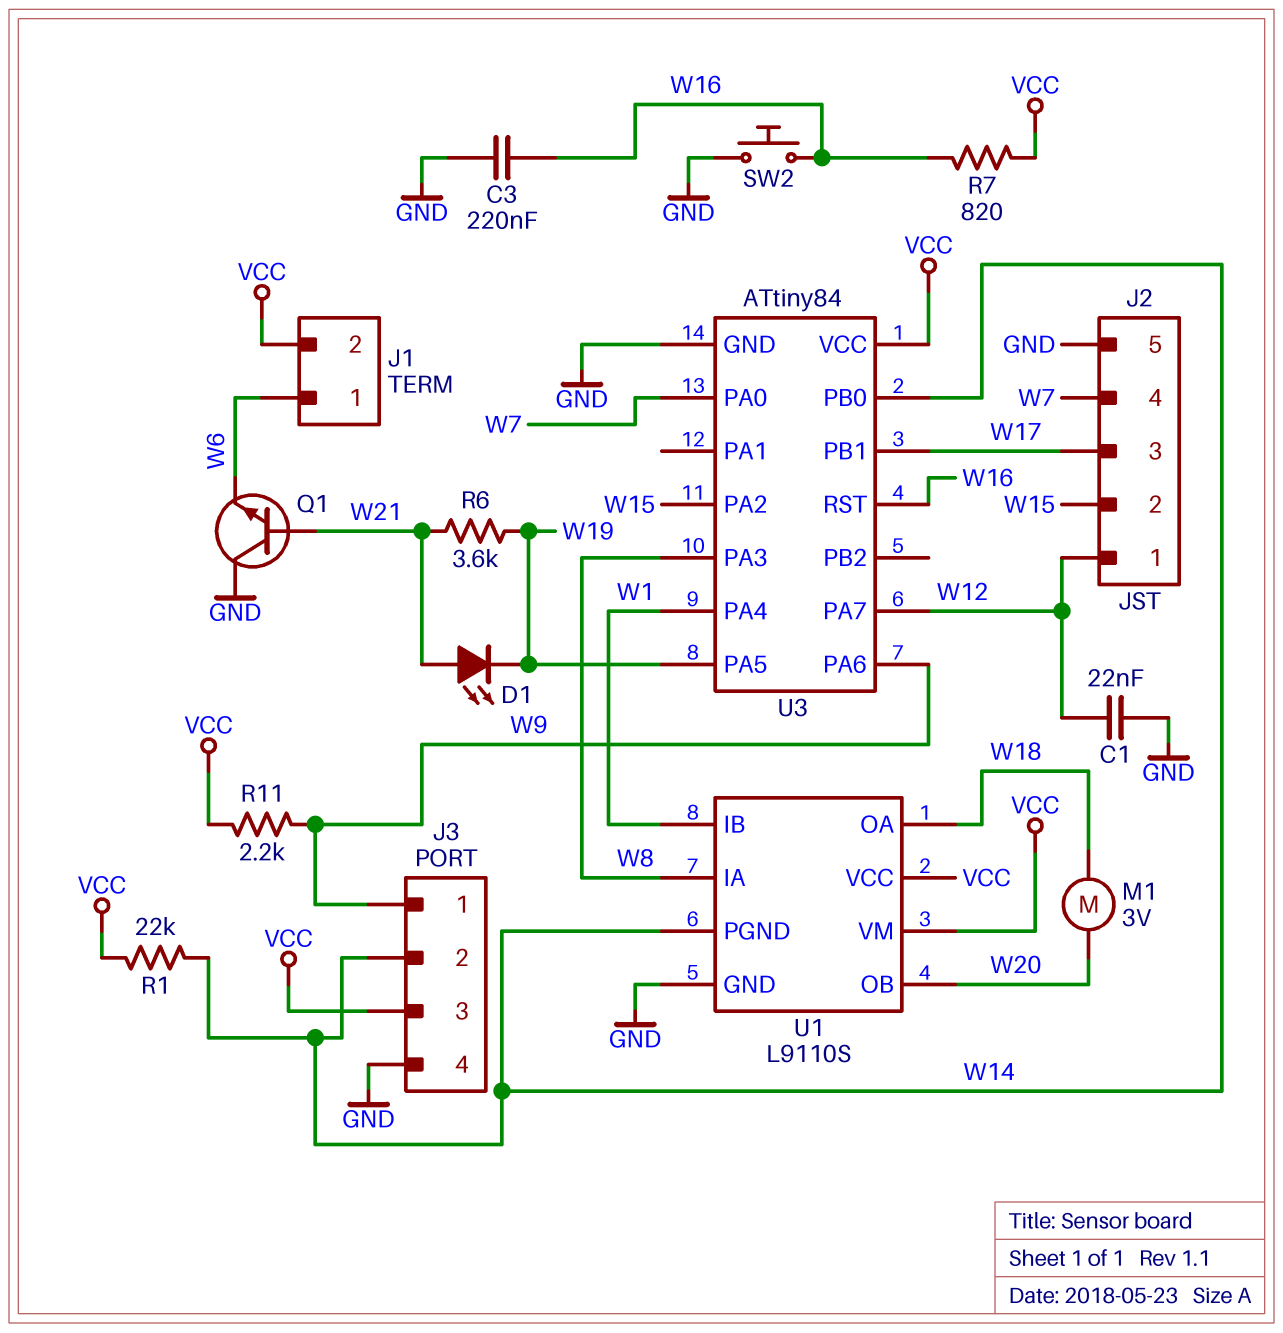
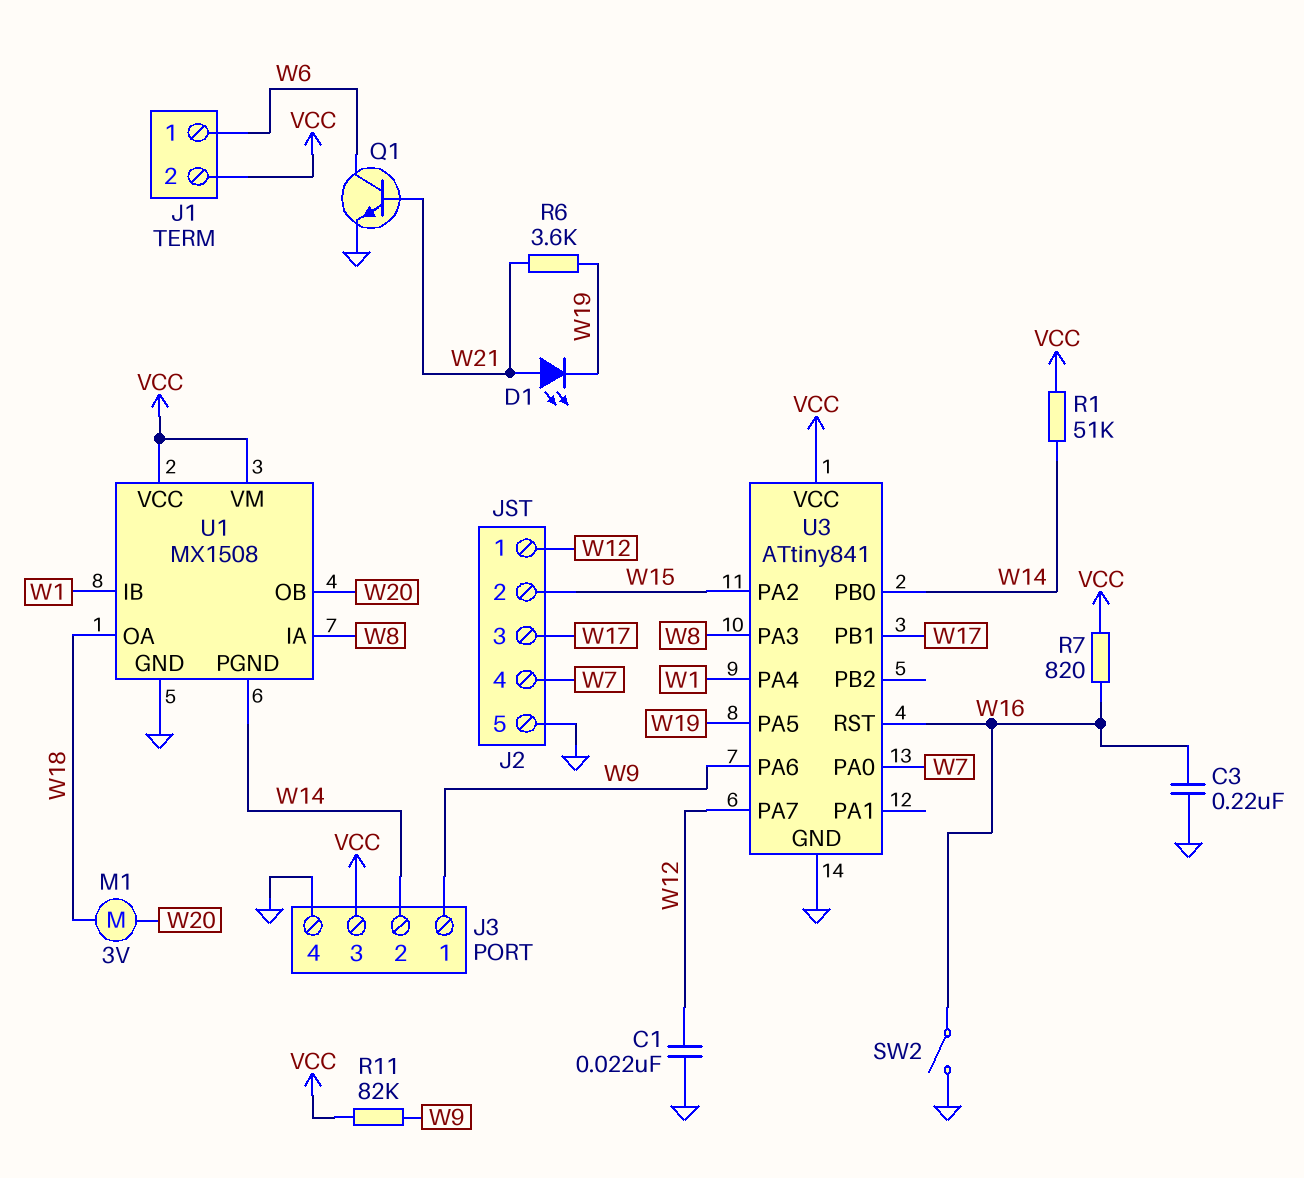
Q1: NPN (B W21, C GND, E W6) -> NPN (B W21, C W6, E GND)
R1: 22k (VCC, W14) -> 51k (VCC, W14)
R11: 2.2k (VCC, W9) -> 82k (VCC, W9)
SW2: button (GND, W16) -> switch (GND, W16)
U1: L9110S -> MX1508
U3: ATtiny84 -> ATtiny841

